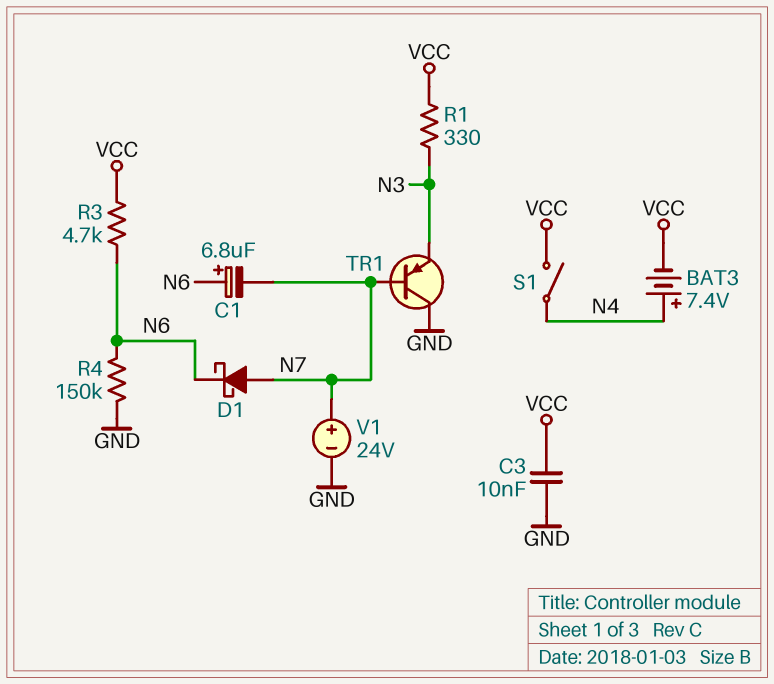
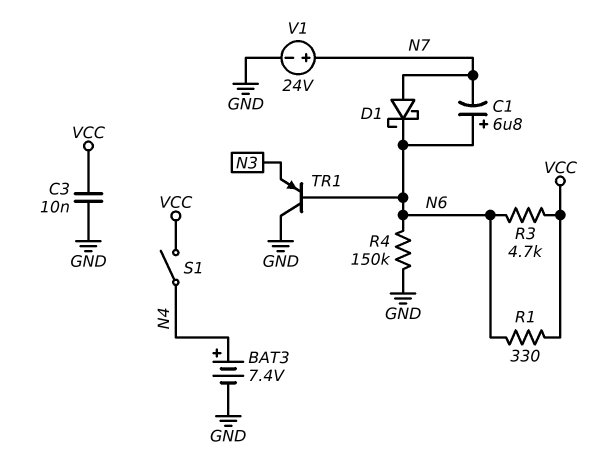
BAT3: 7.4V (plus N4, minus VCC) -> 7.4V (plus N4, minus GND)
R1: 330 (N3, VCC) -> 330 (N6, VCC)
TR1: PNP (B N7, C GND, E N3) -> PNP (B N6, C GND, E N3)

